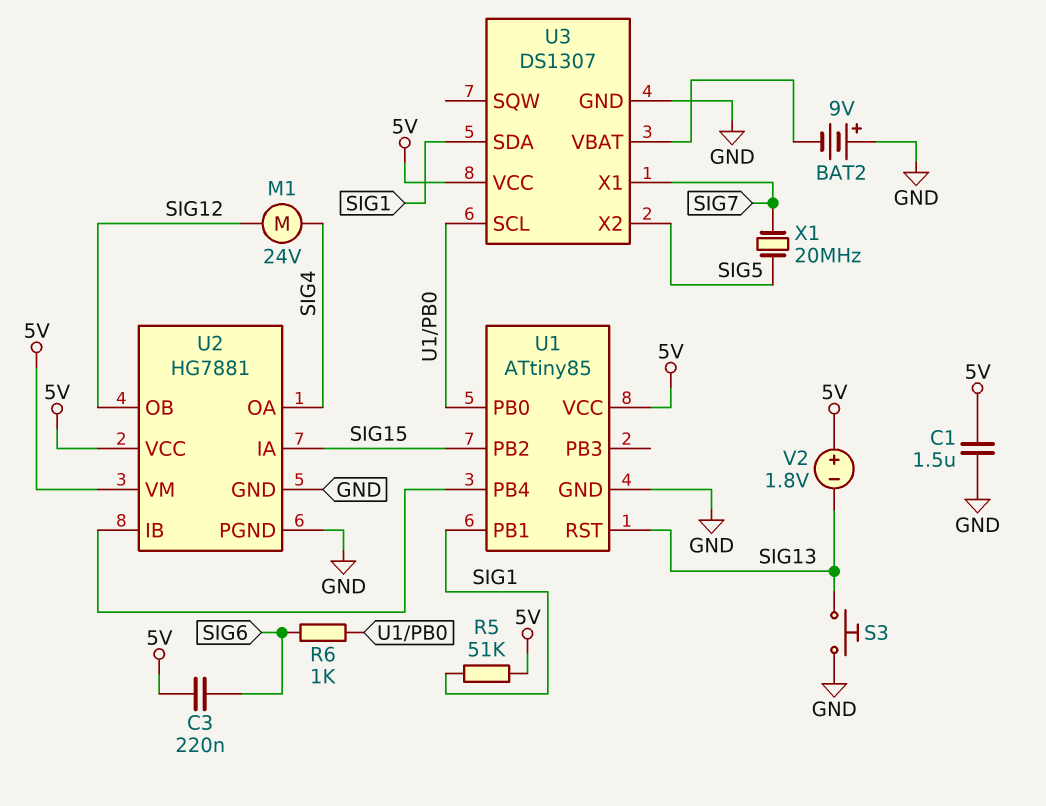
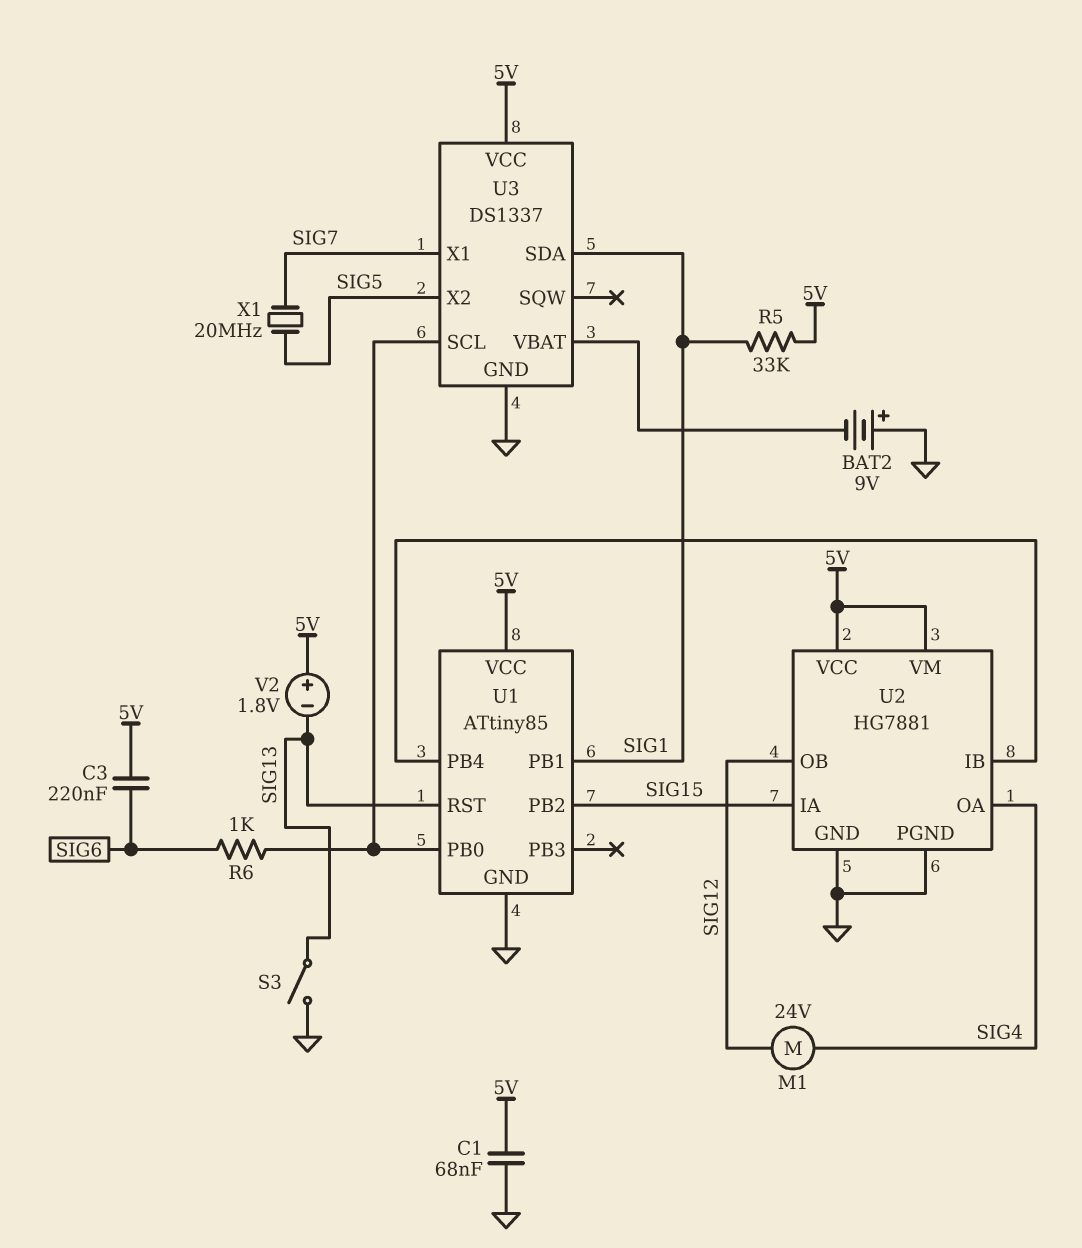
C1: 1.5uF (5V, GND) -> 68nF (5V, GND)
R5: 51k (5V, SIG1) -> 33k (5V, SIG1)
S3: button (GND, SIG13) -> switch (GND, SIG13)
U3: DS1307 -> DS1337

